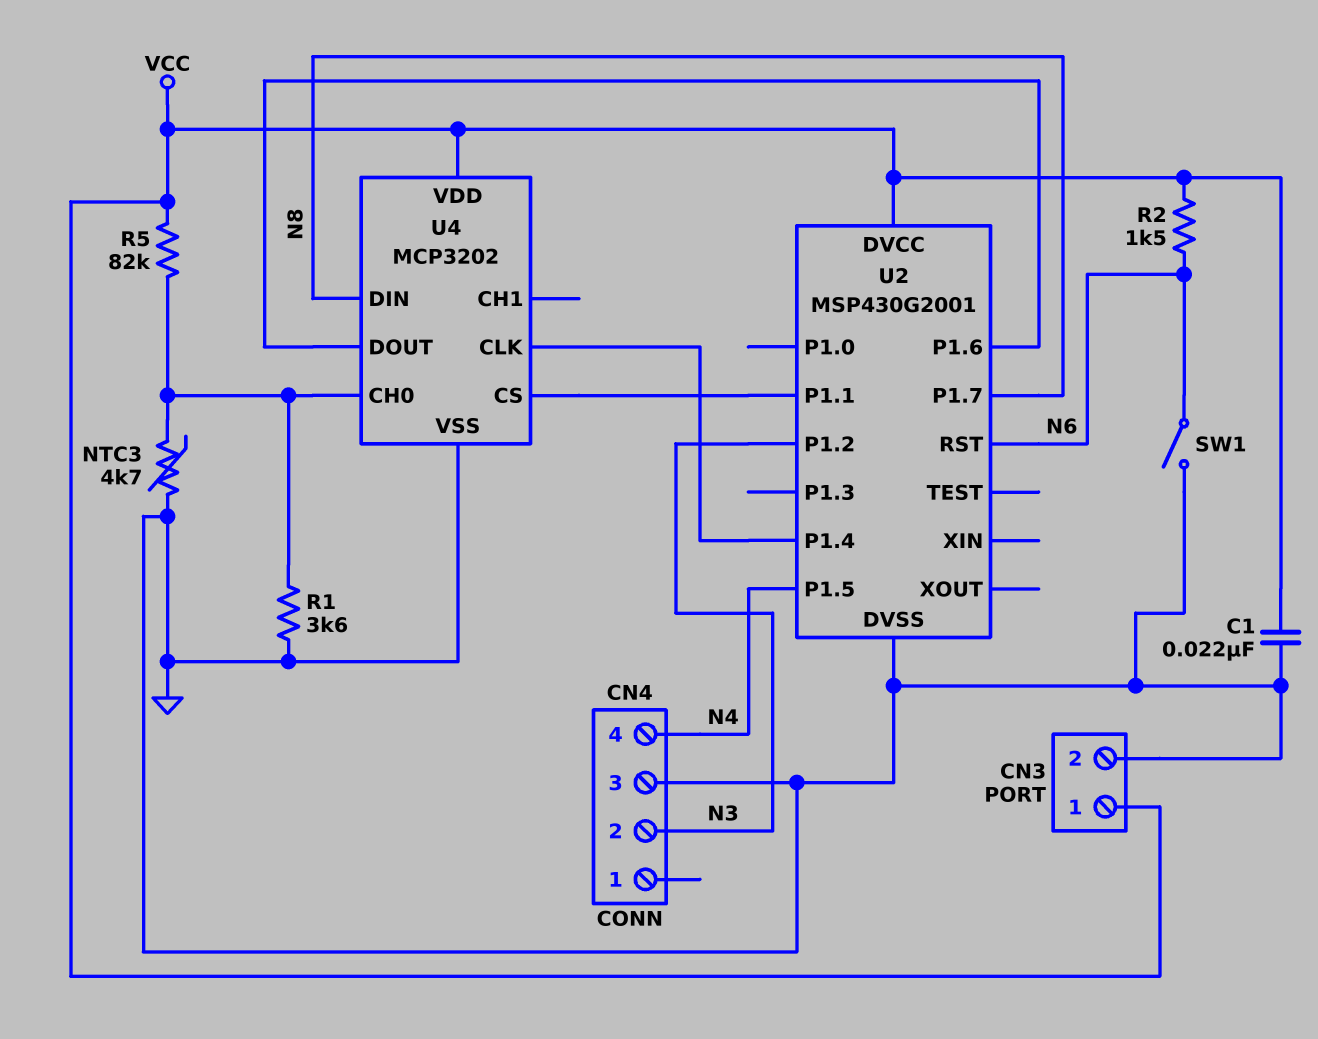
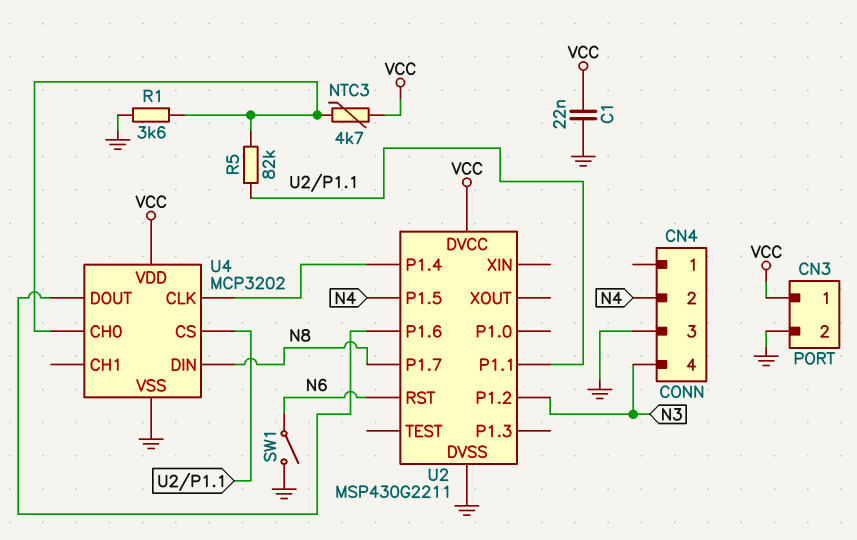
CN4 pin 2: N3 -> N4
CN4 pin 4: N4 -> N3
NTC3: 4.7k (GND, U4/CH0) -> 4.7k (U4/CH0, VCC)
R2: 1.5k (N6, VCC) -> none
R5: 82k (U4/CH0, VCC) -> 82k (U2/P1.1, U4/CH0)
U2: MSP430G2001 -> MSP430G2211

